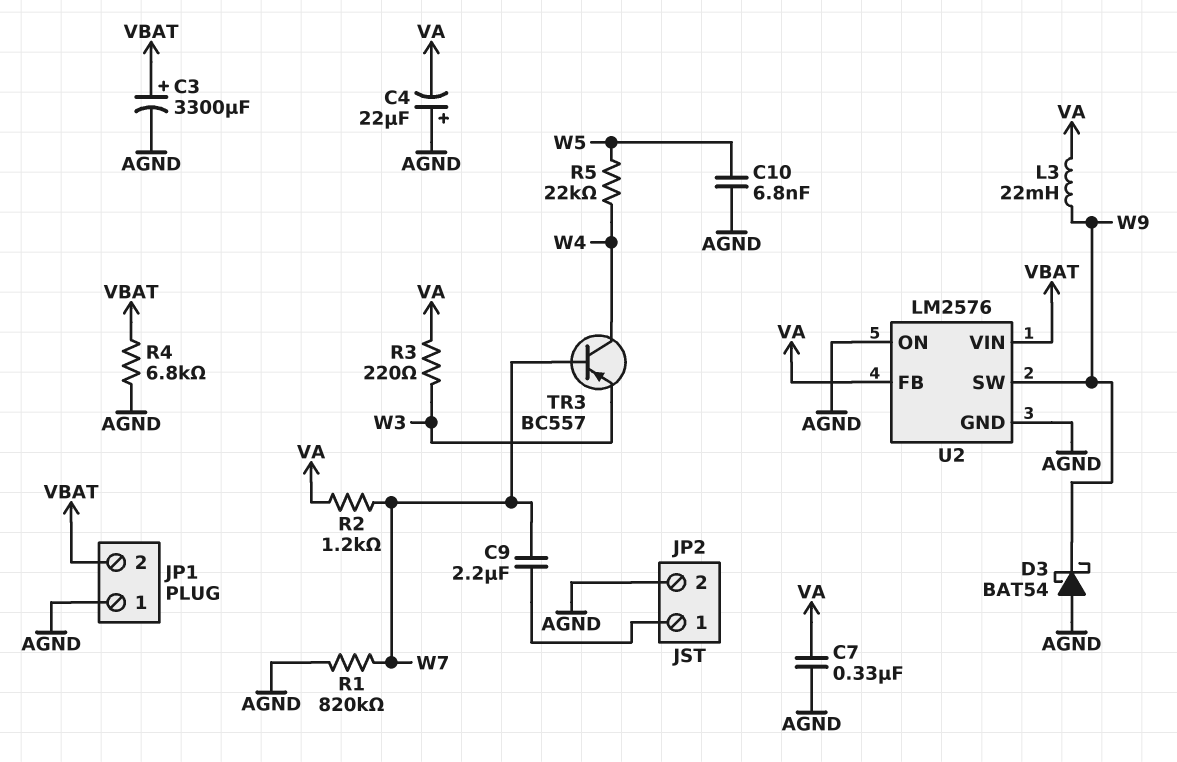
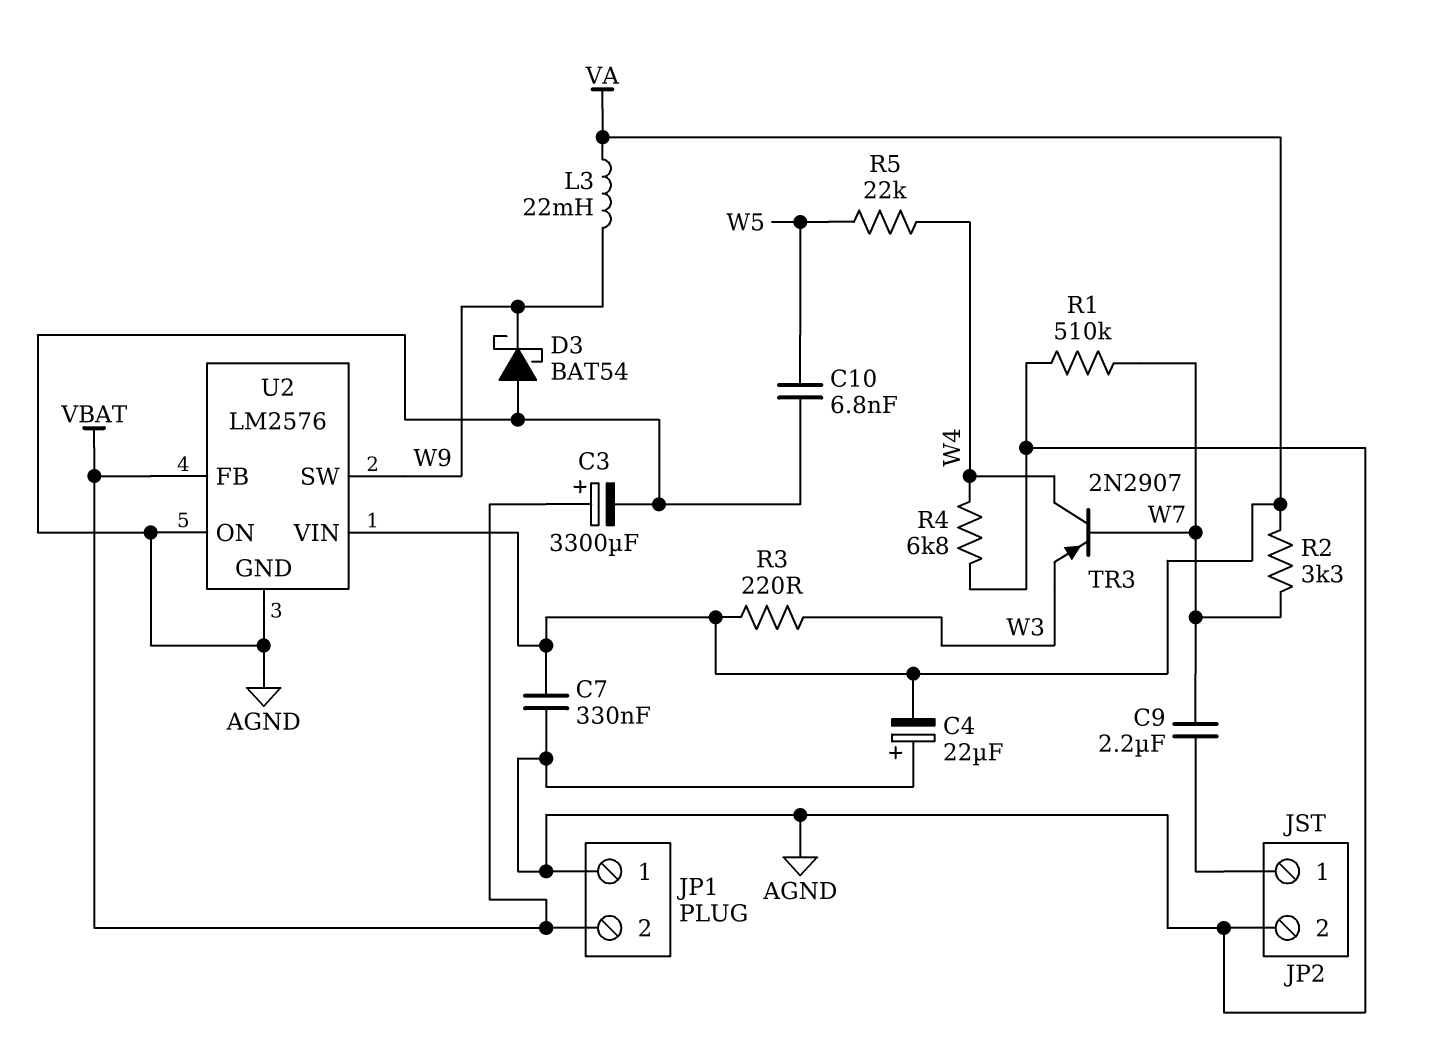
R1: 820k (AGND, W7) -> 510k (AGND, W7)
R2: 1.2k (VA, W7) -> 3.3k (VA, W7)
R4: 6.8k (AGND, VBAT) -> 6.8k (AGND, W4)
TR3: PNP BC557 (B W7, C W4, E W3) -> PNP 2N2907 (B W7, C W4, E W3)
U2 pin FB: VA -> VBAT
U2 pin VIN: VBAT -> VA

